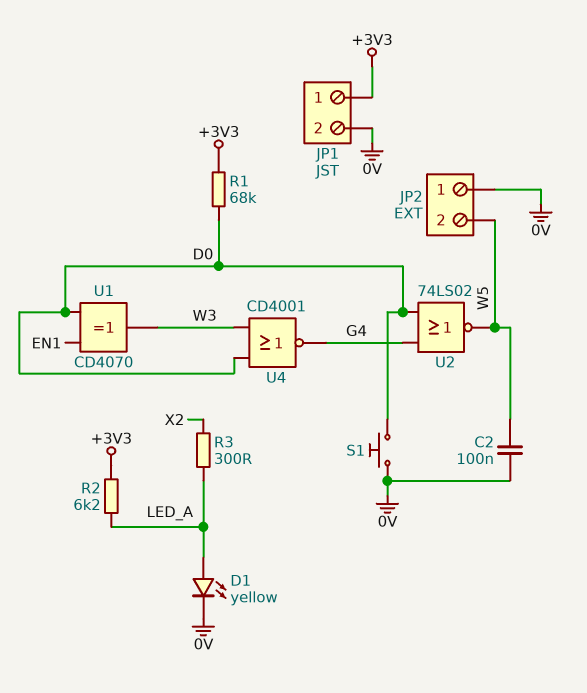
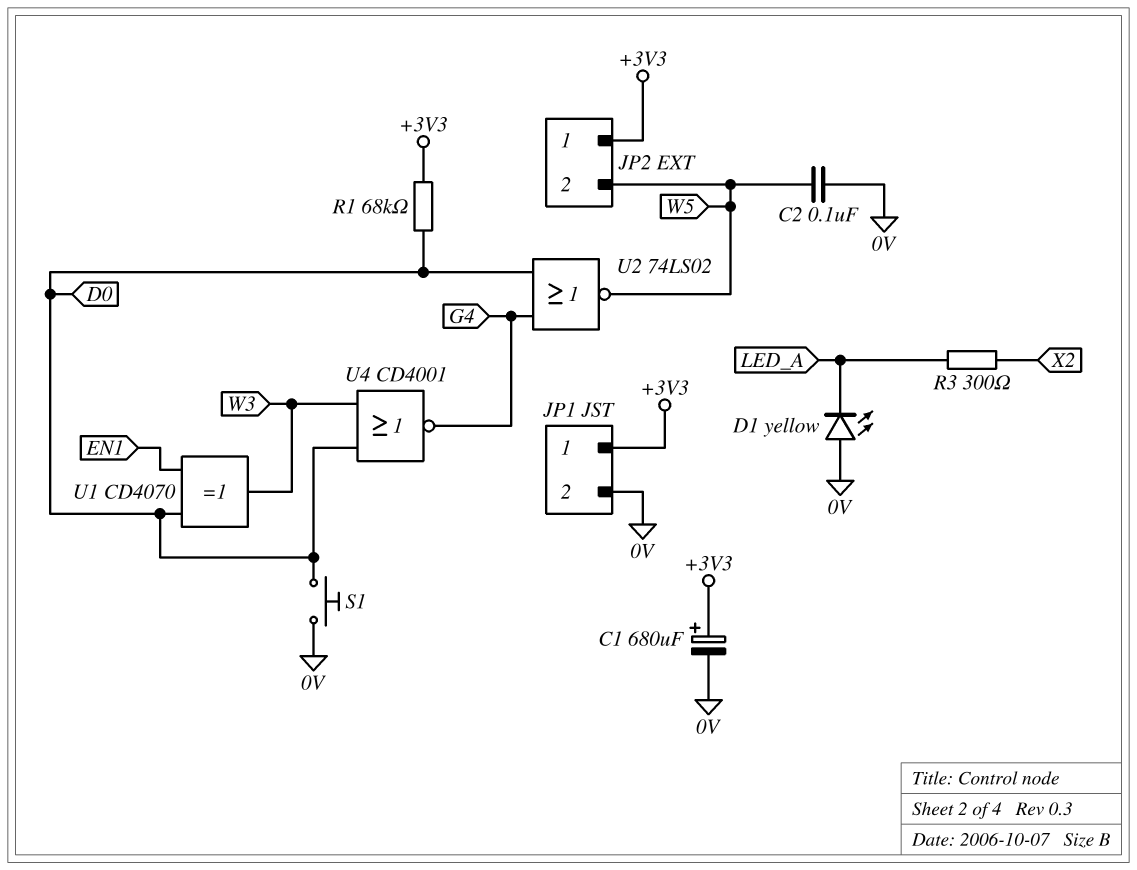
C1: none -> 680uF (plus +3V3, minus 0V)
D1: LED yellow (A LED_A, K 0V) -> LED yellow (A 0V, K LED_A)
JP2 pin 1: 0V -> +3V3
R2: 6.2k (+3V3, LED_A) -> none

